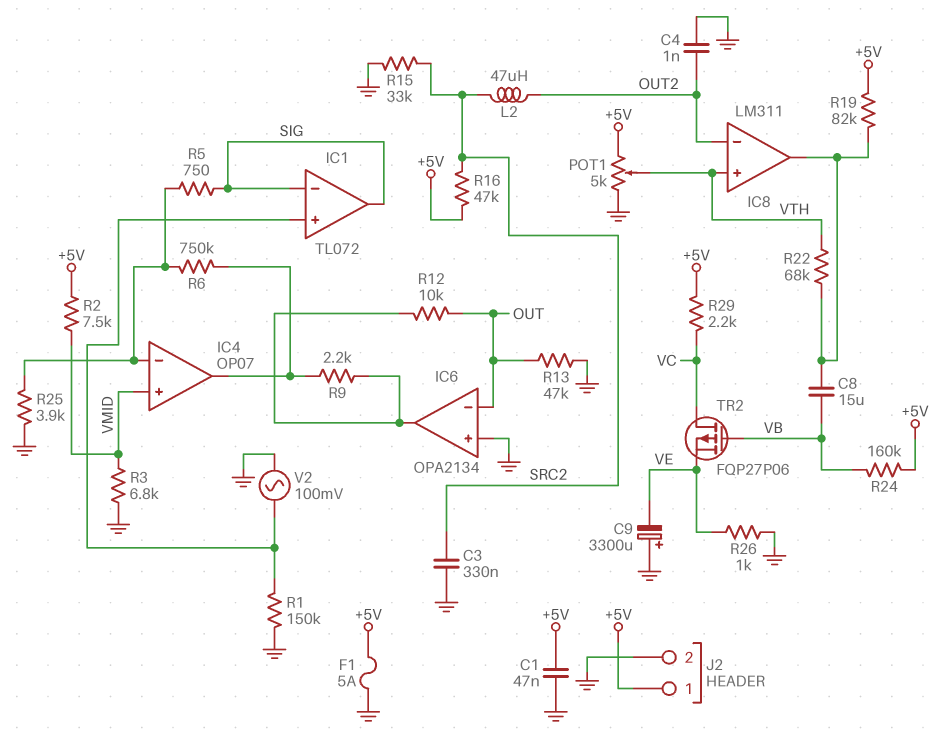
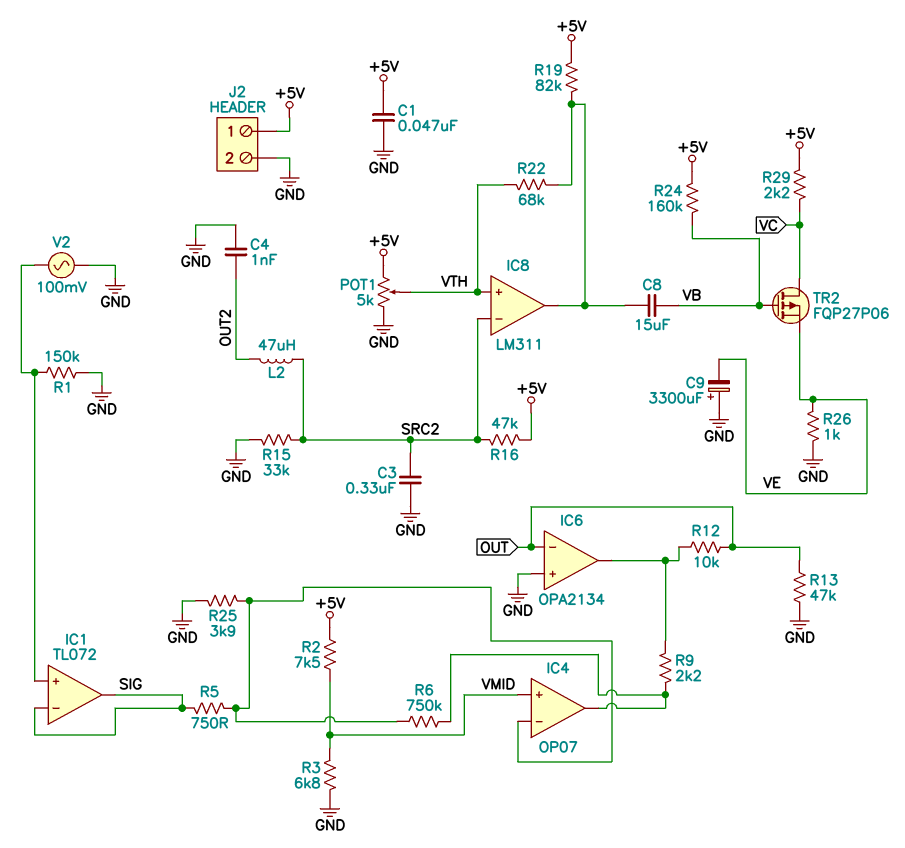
F1: 5A (+5V, GND) -> none
IC8 pin in-: OUT2 -> SRC2

